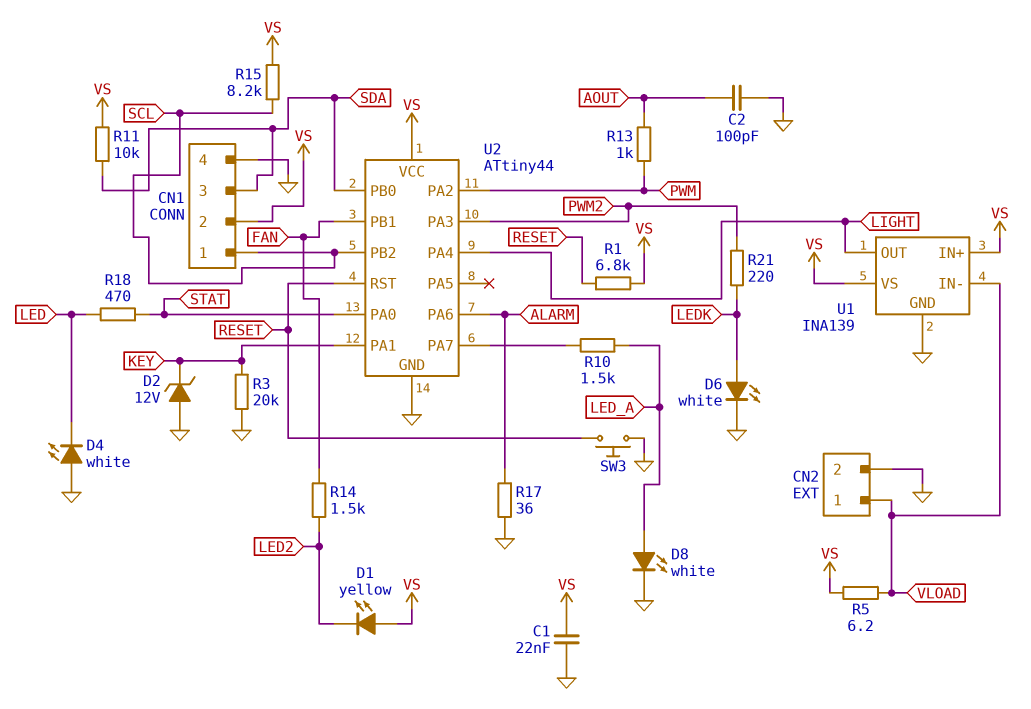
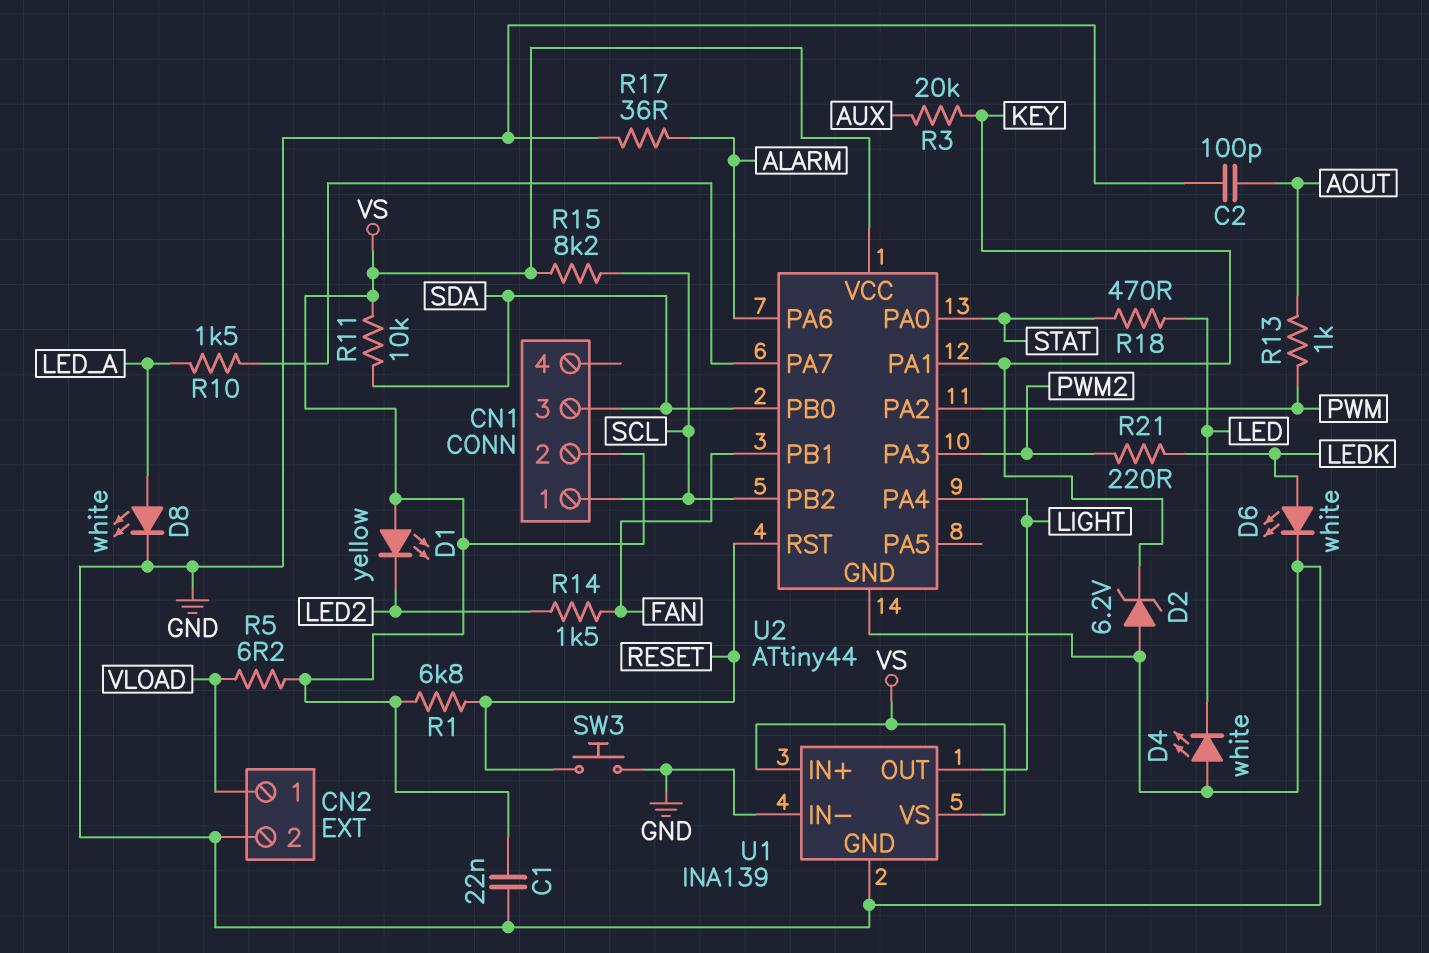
CN1 pin 4: GND -> none
D2: zener 12V (A GND, K KEY) -> zener 6.2V (A GND, K KEY)
R3: 20k (GND, KEY) -> 20k (AUX, KEY)
U1 pin IN-: VLOAD -> GND

